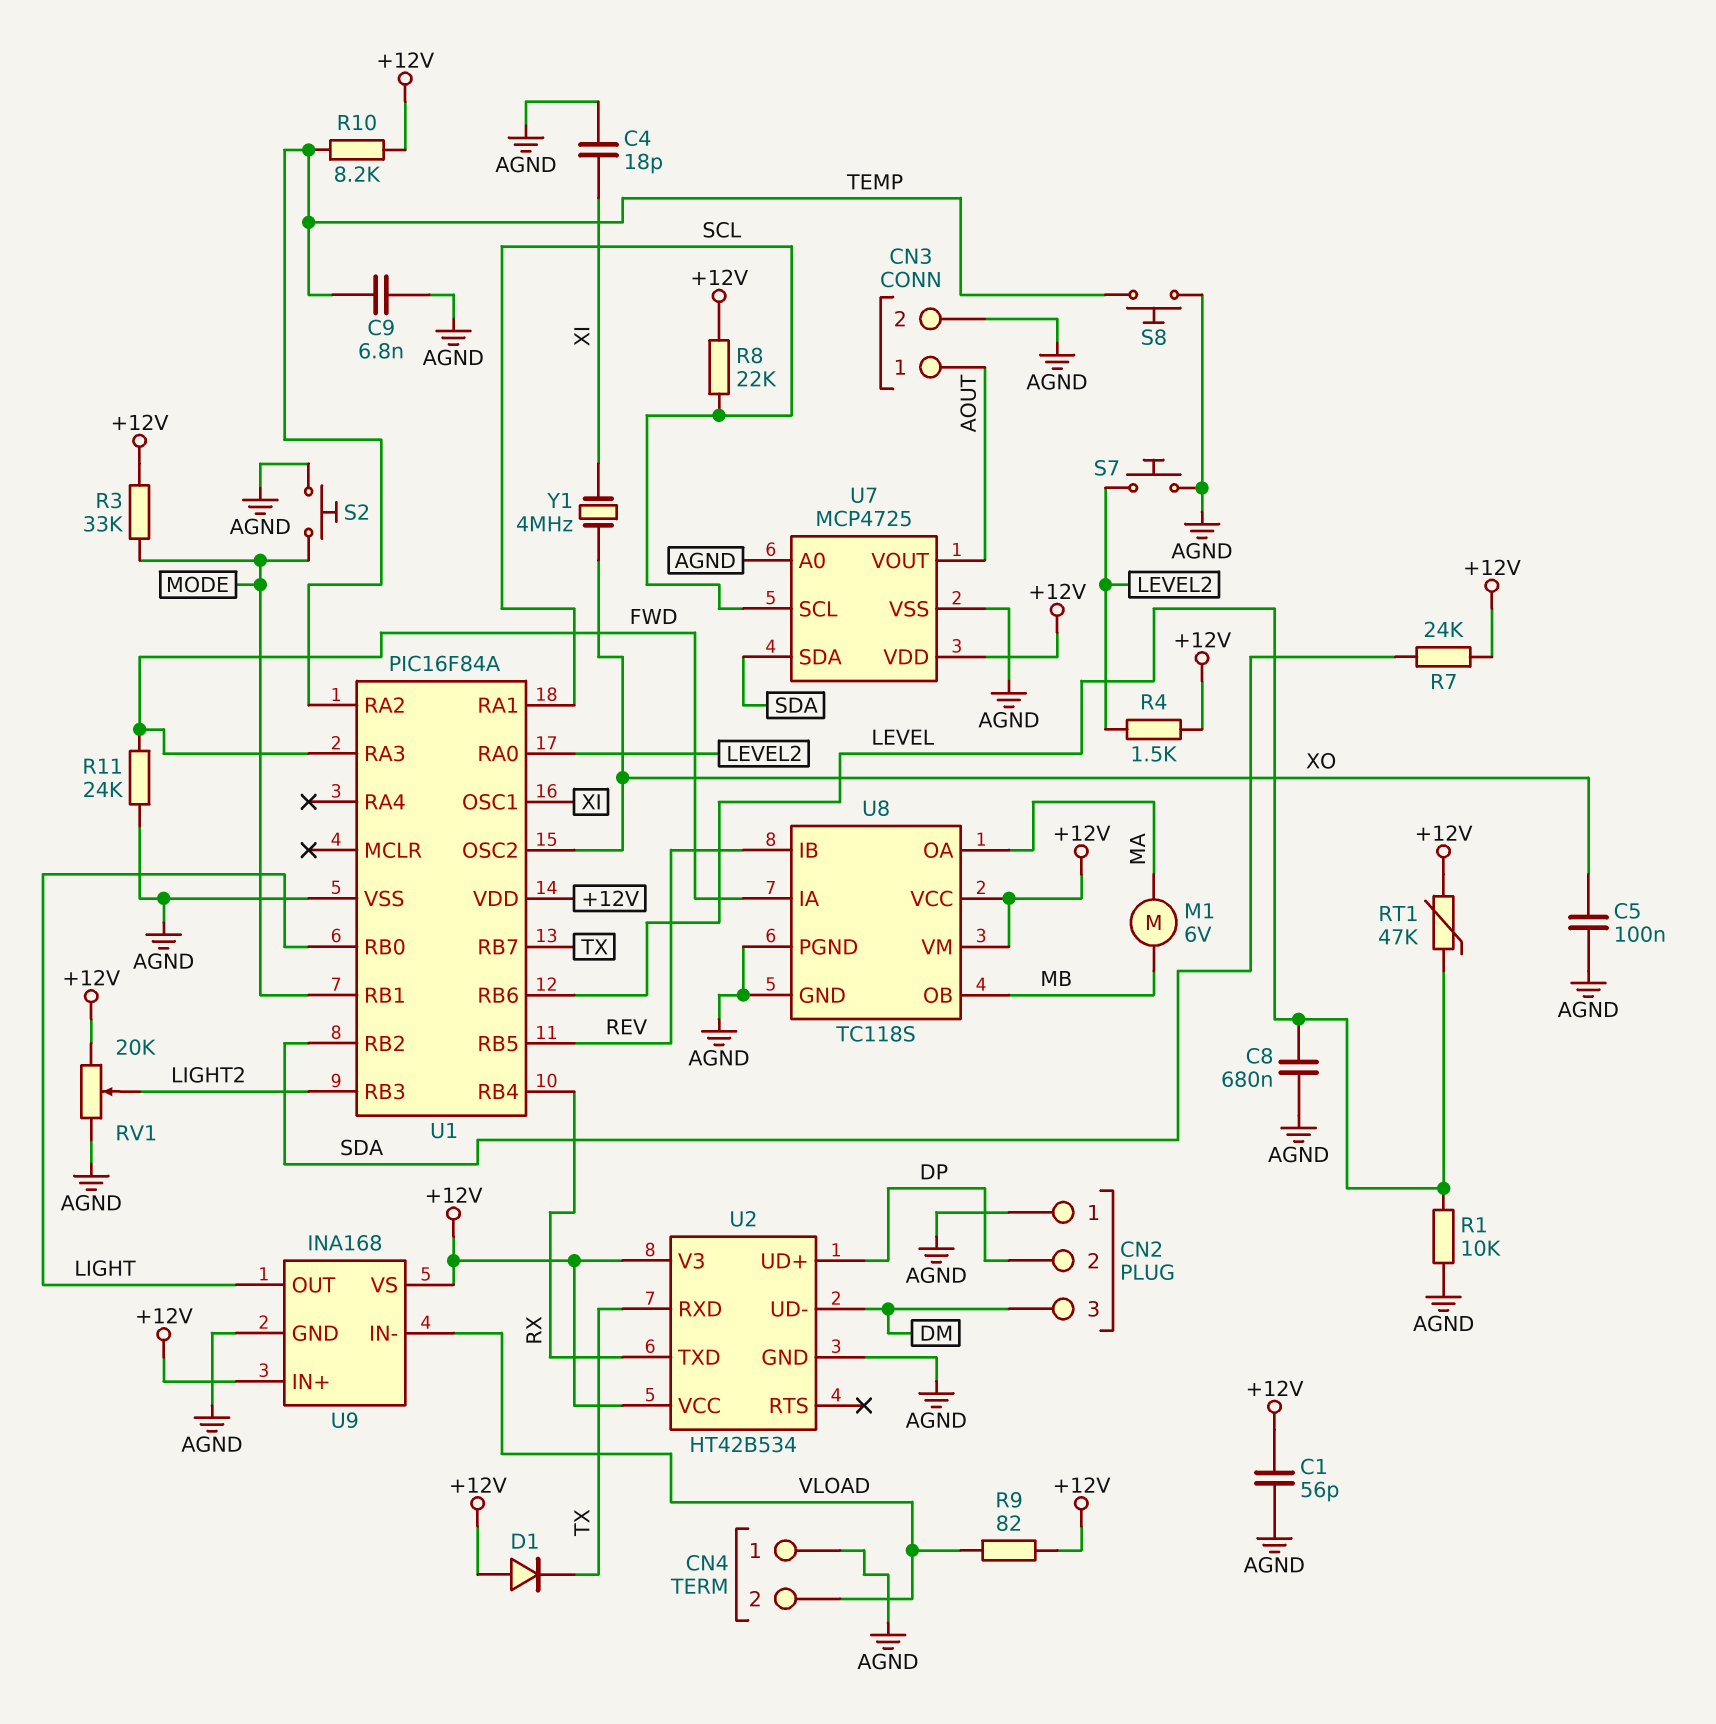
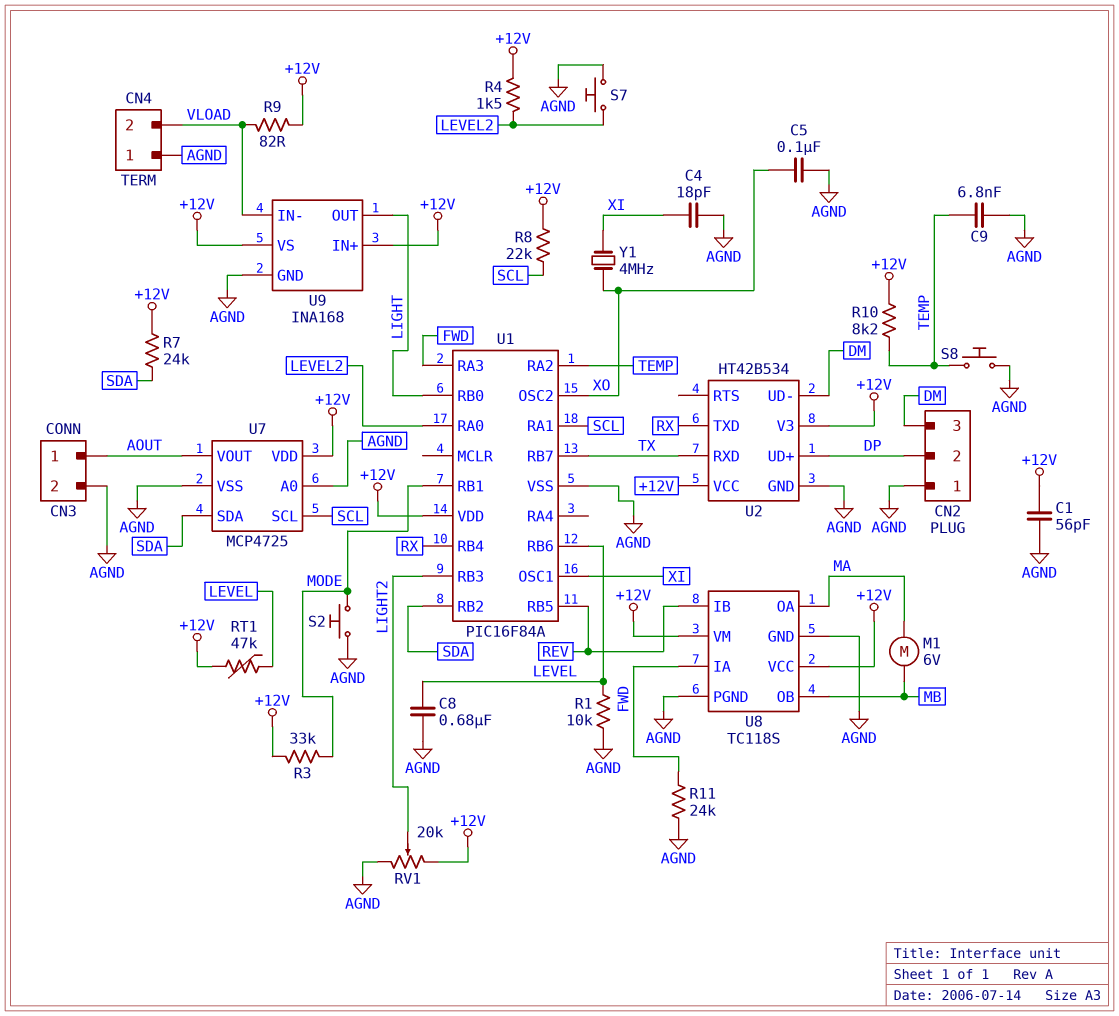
D1: diode (A +12V, K TX) -> none

